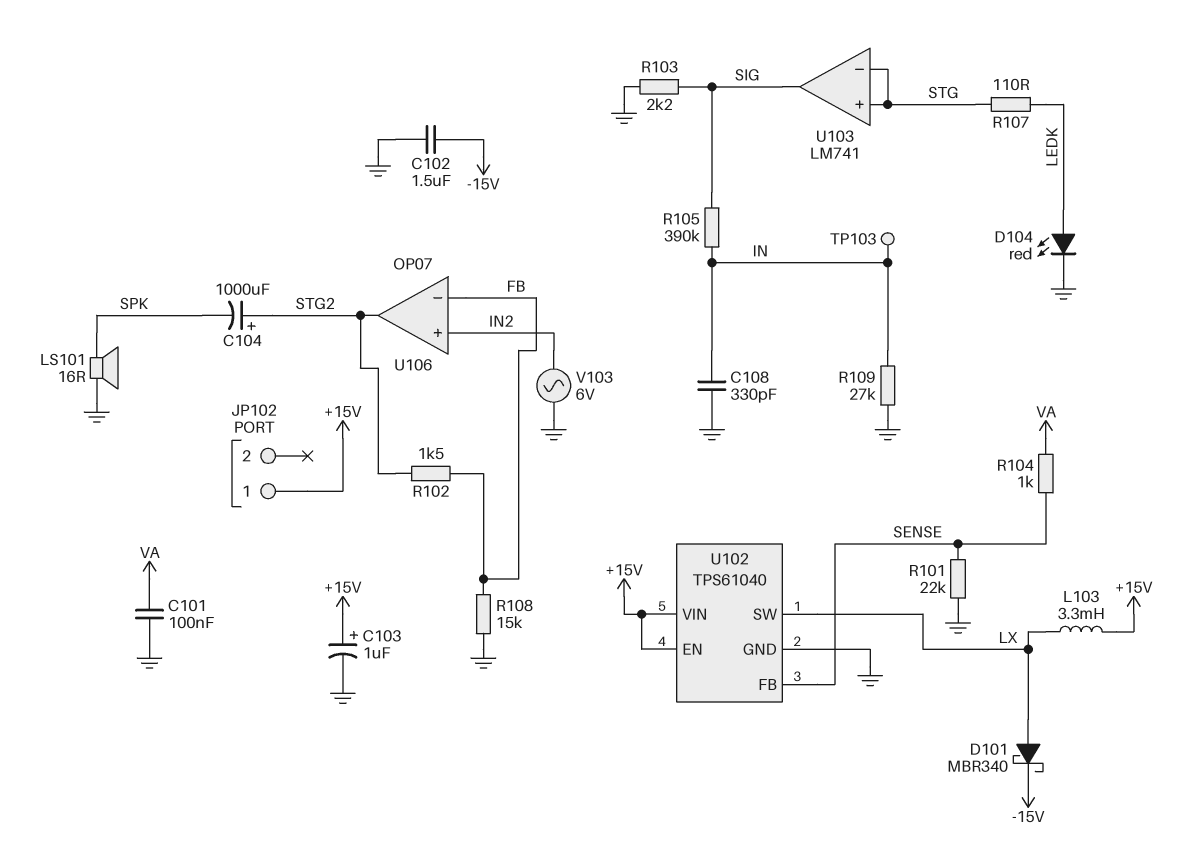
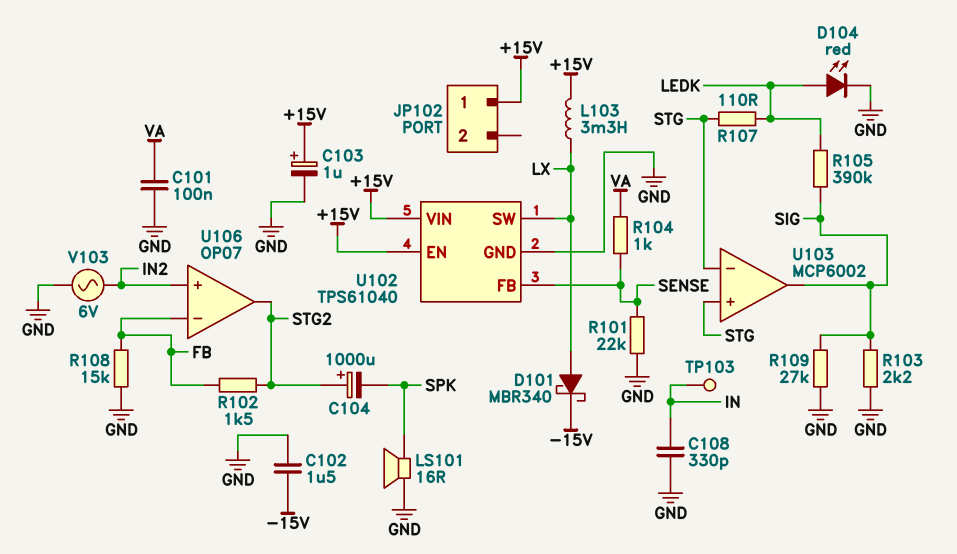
R105: 390k (IN, SIG) -> 390k (LEDK, SIG)
R109: 27k (GND, IN) -> 27k (GND, SIG)
U103: LM741 -> MCP6002

